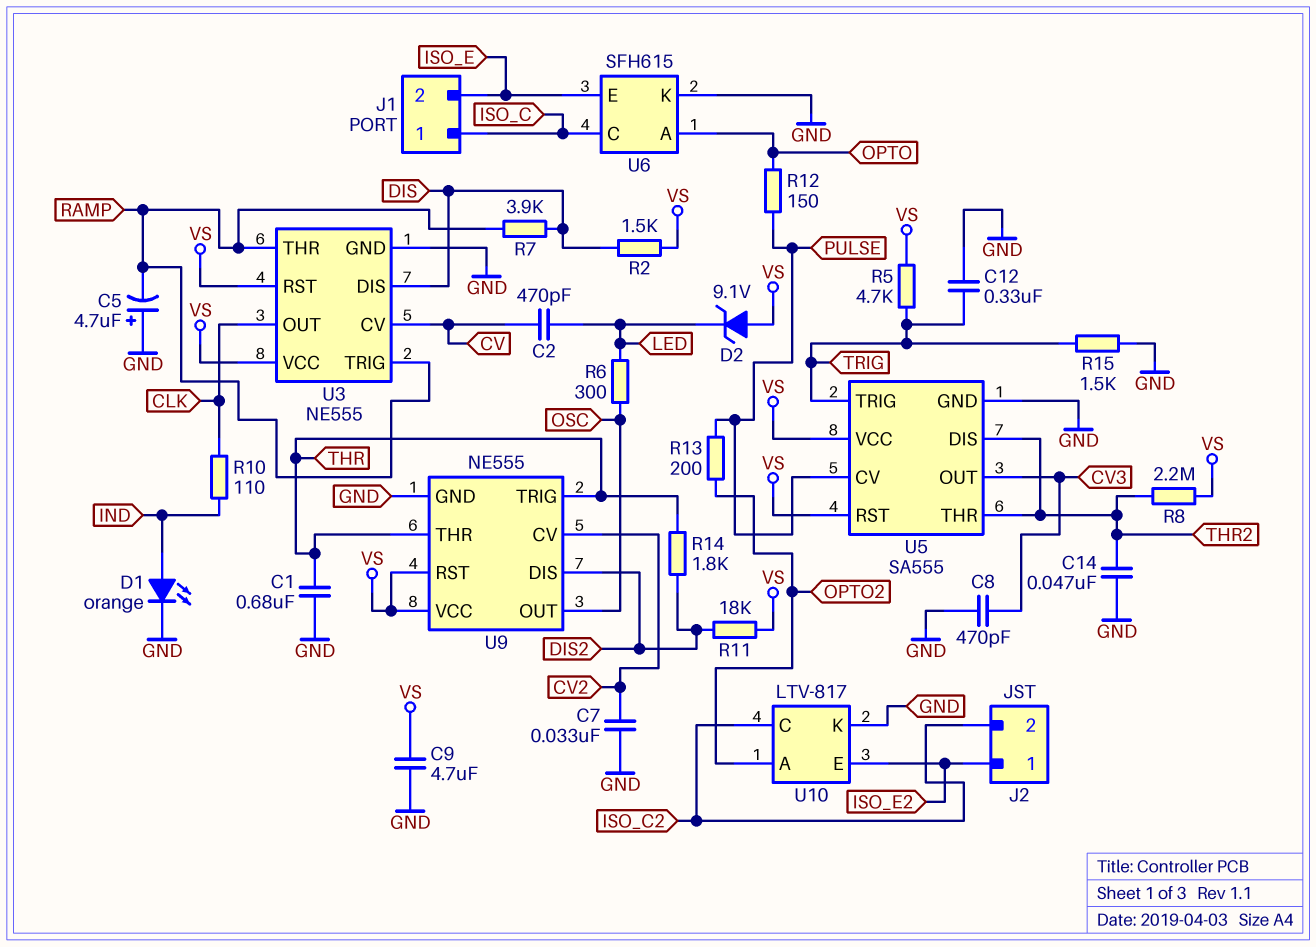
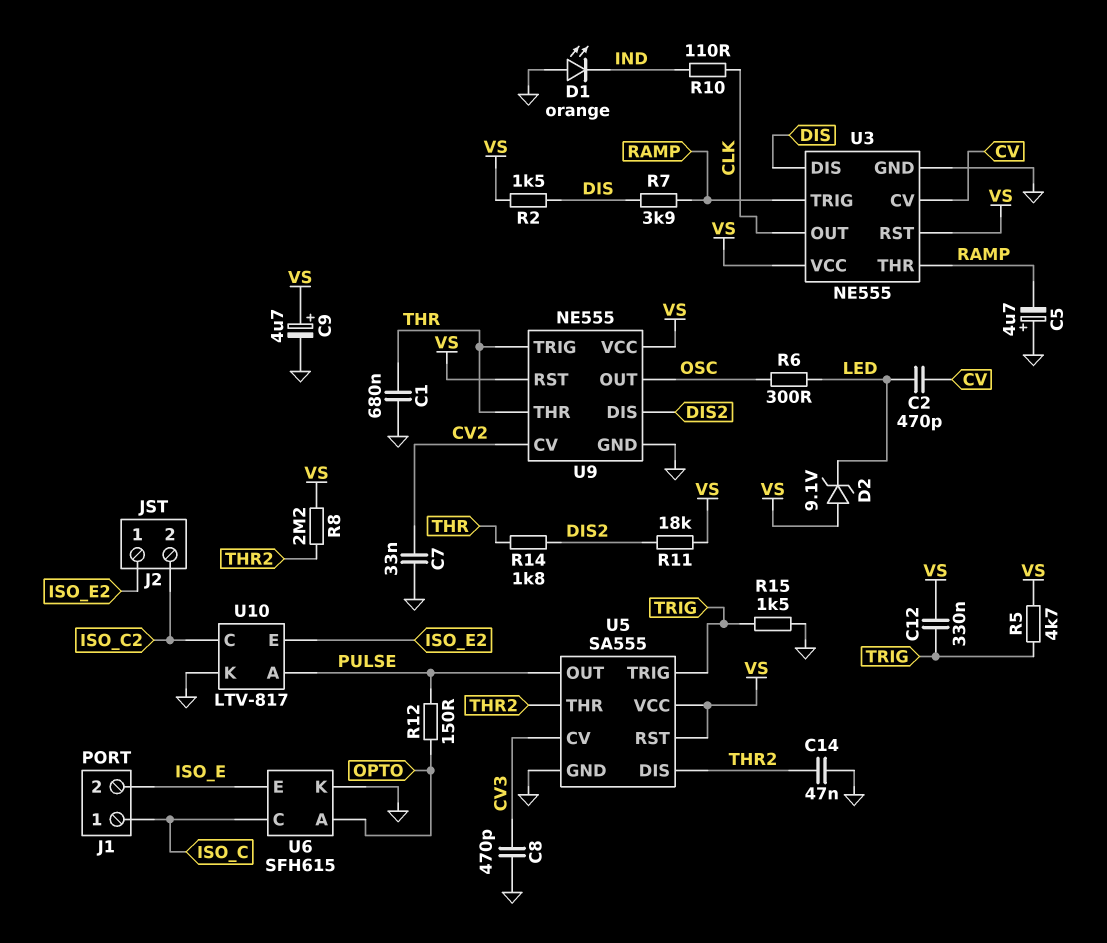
C9: 4.7uF (GND, VS) -> 4.7uF (plus VS, minus GND)
C12: 330nF (GND, TRIG) -> 330nF (TRIG, VS)
D1: LED orange (A IND, K GND) -> LED orange (A GND, K IND)
R13: 200 (OPTO2, PULSE) -> none
U5 pin CV: PULSE -> CV3
U5 pin OUT: CV3 -> PULSE
U10 pin A: OPTO2 -> PULSE

